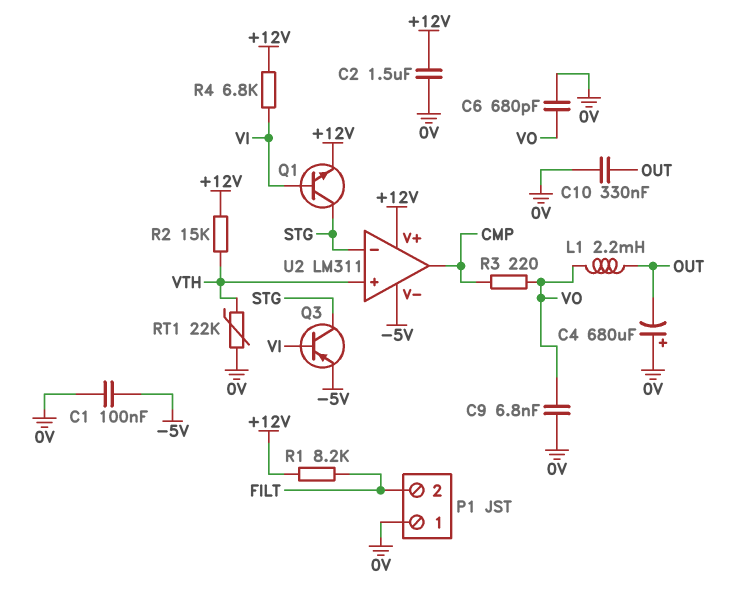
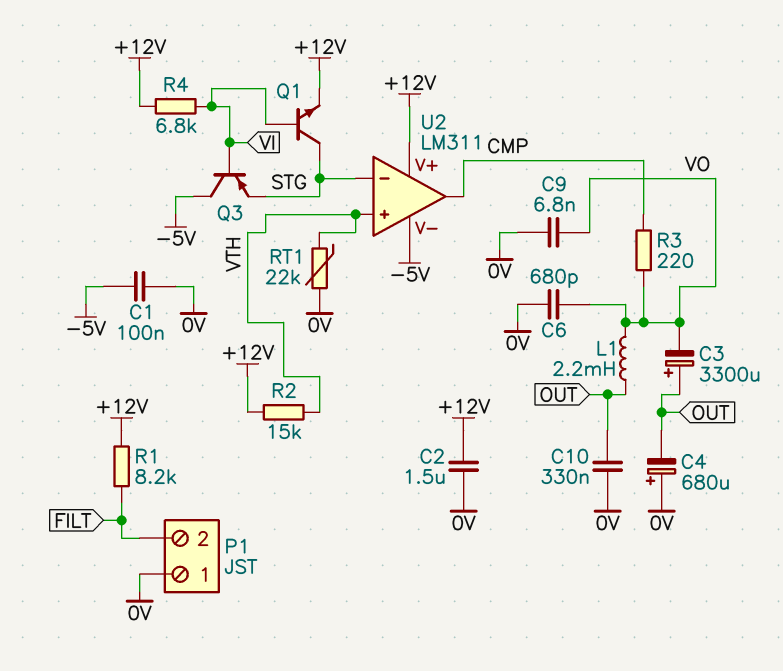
C3: none -> 3300uF (plus OUT, minus VO)
Q3: PNP (B VI, C STG, E -5V) -> PNP (B VI, C -5V, E STG)

